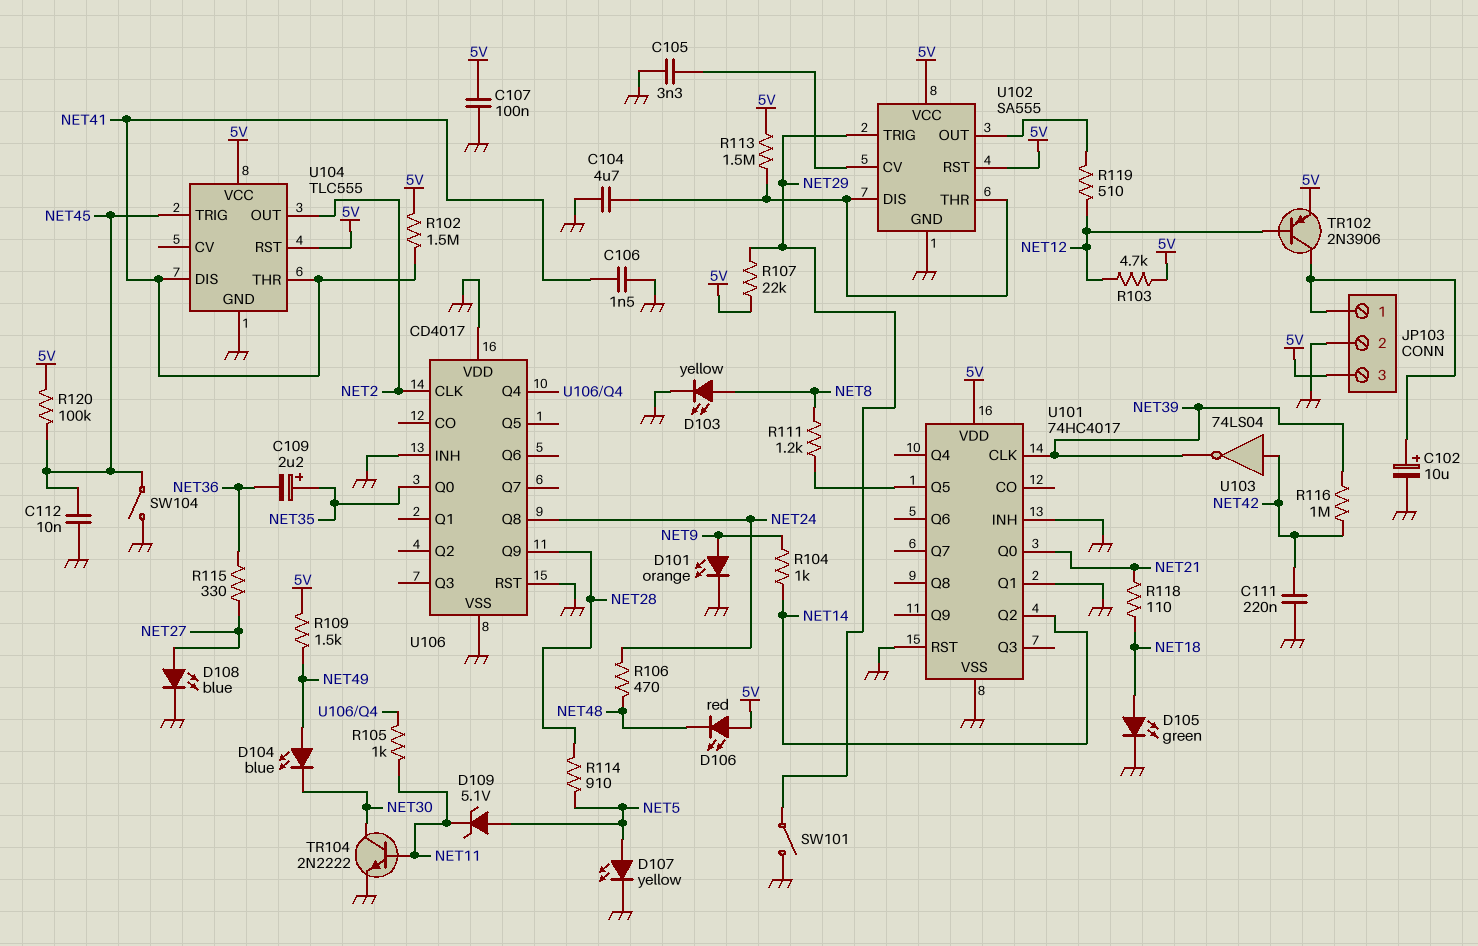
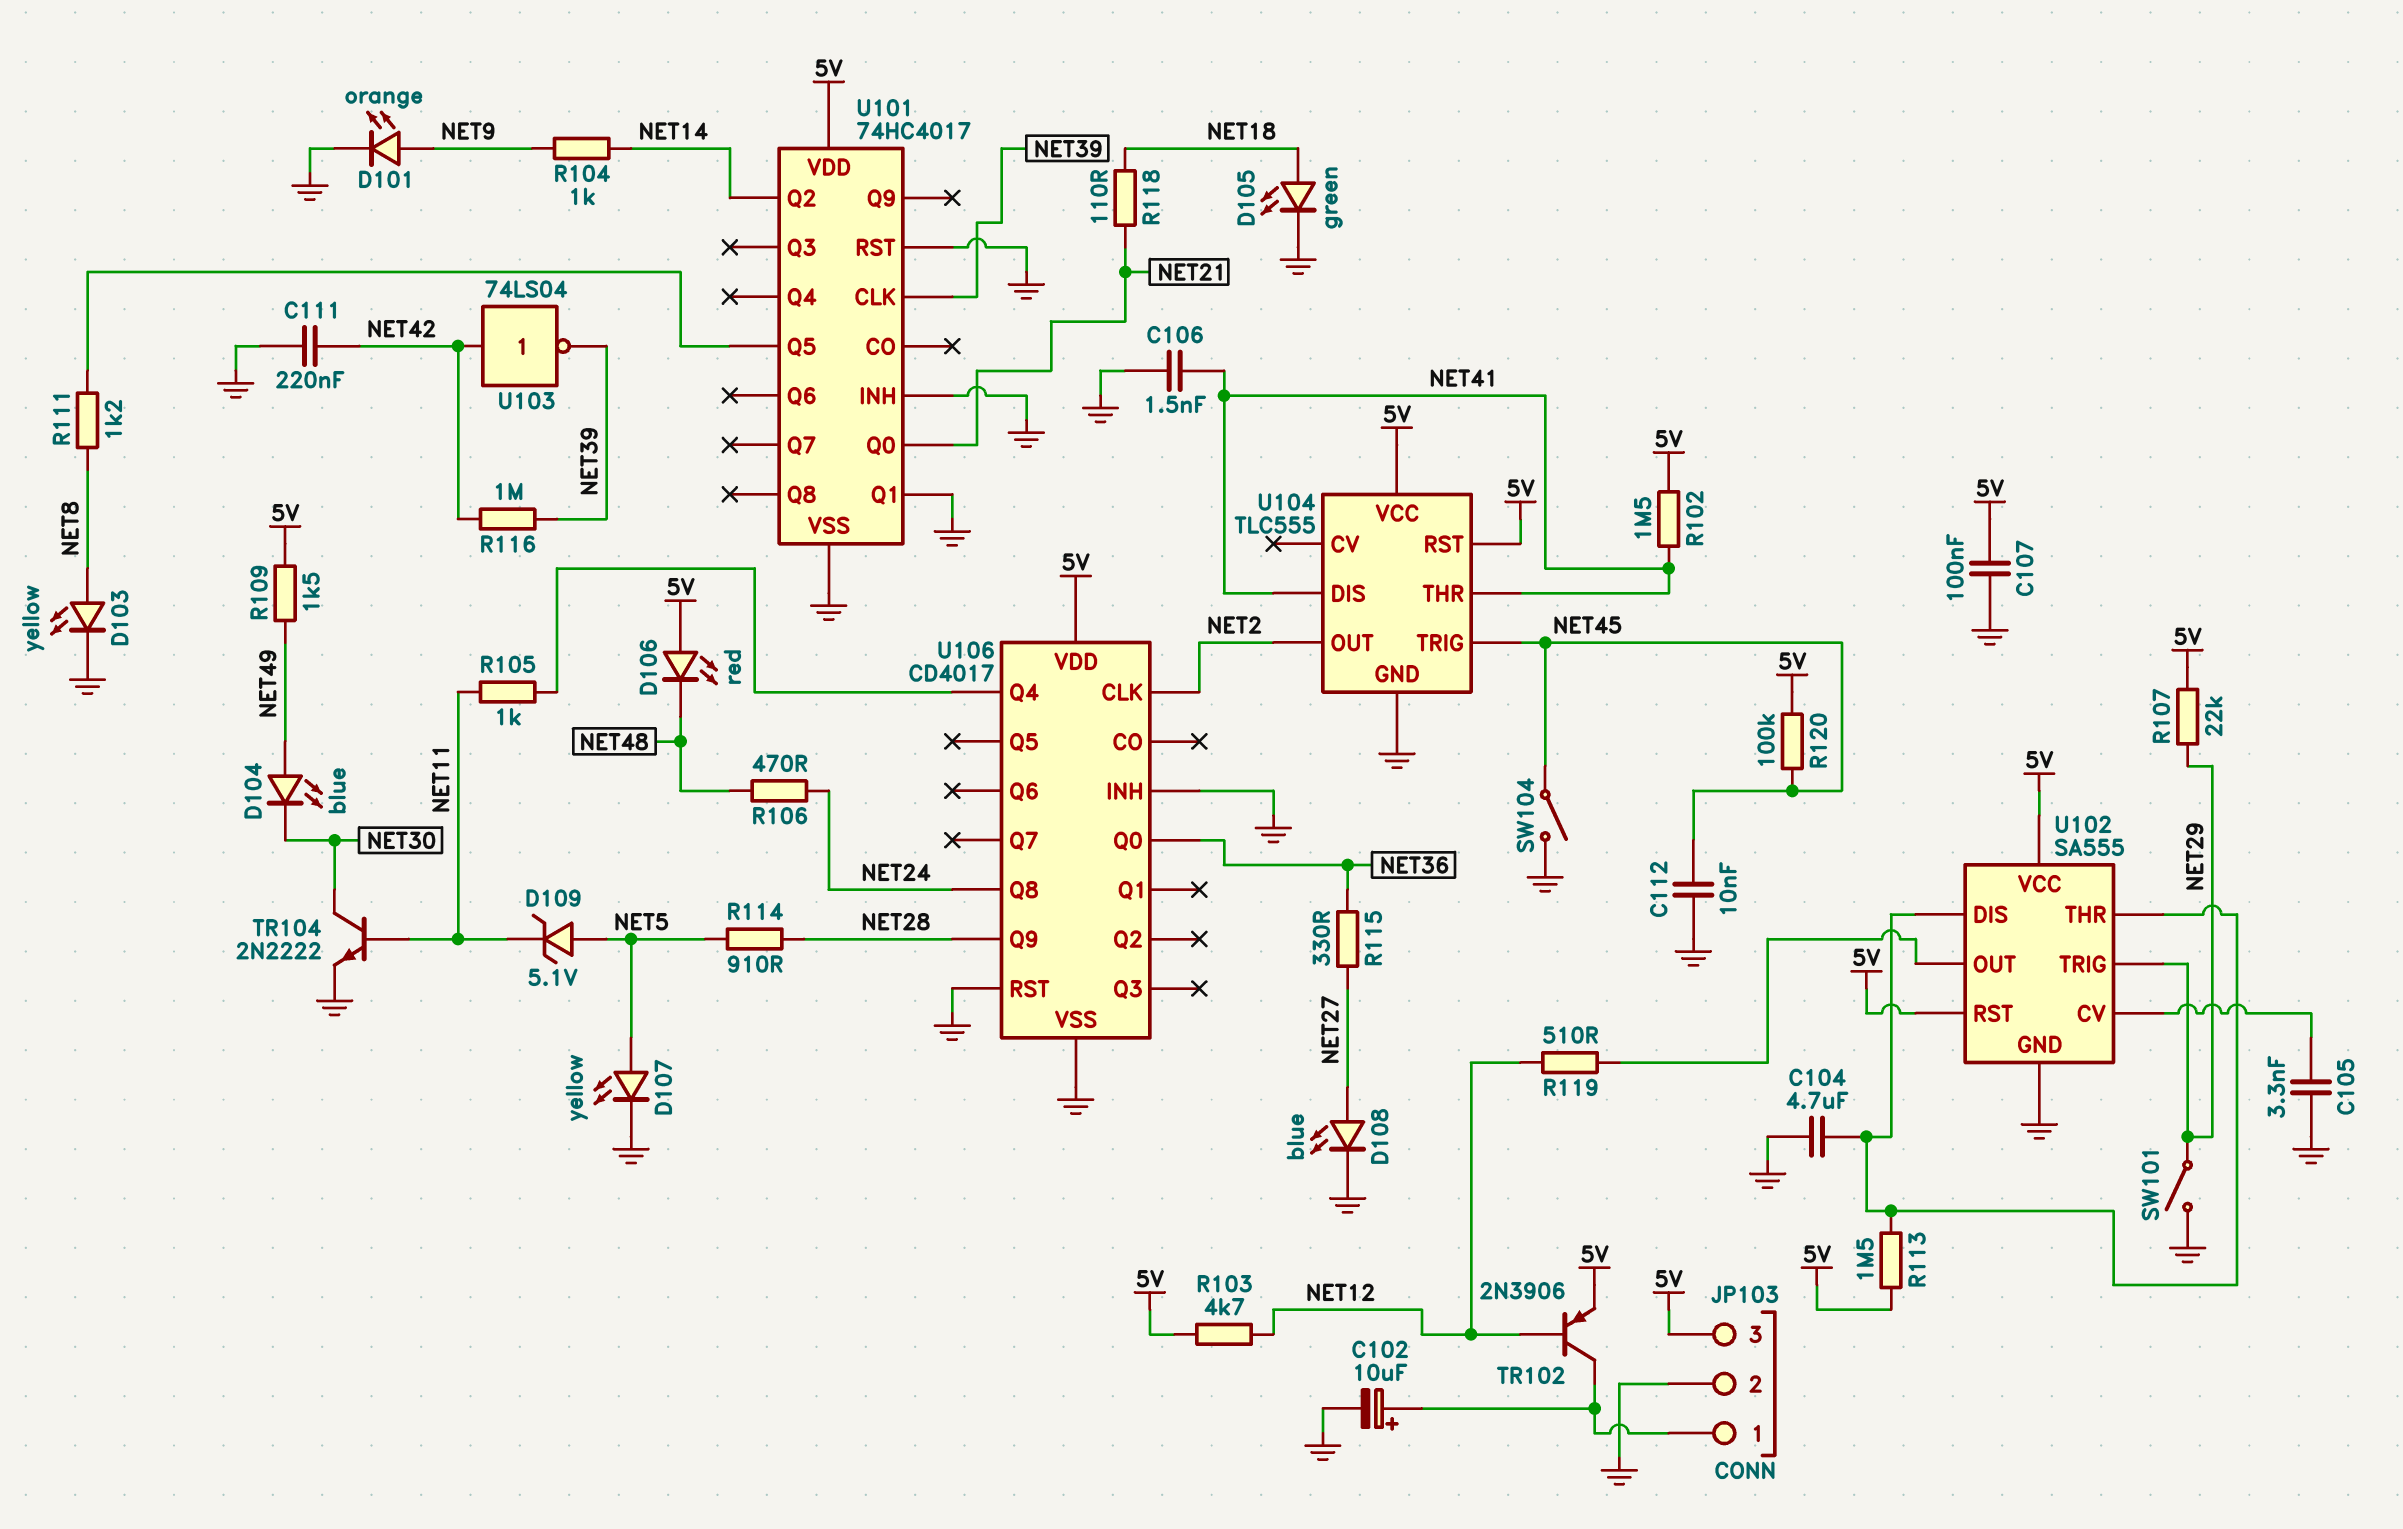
C109: 2.2uF (plus NET35, minus NET36) -> none
U106 pin Q0: NET35 -> NET36
U106 pin VDD: GND -> 5V

